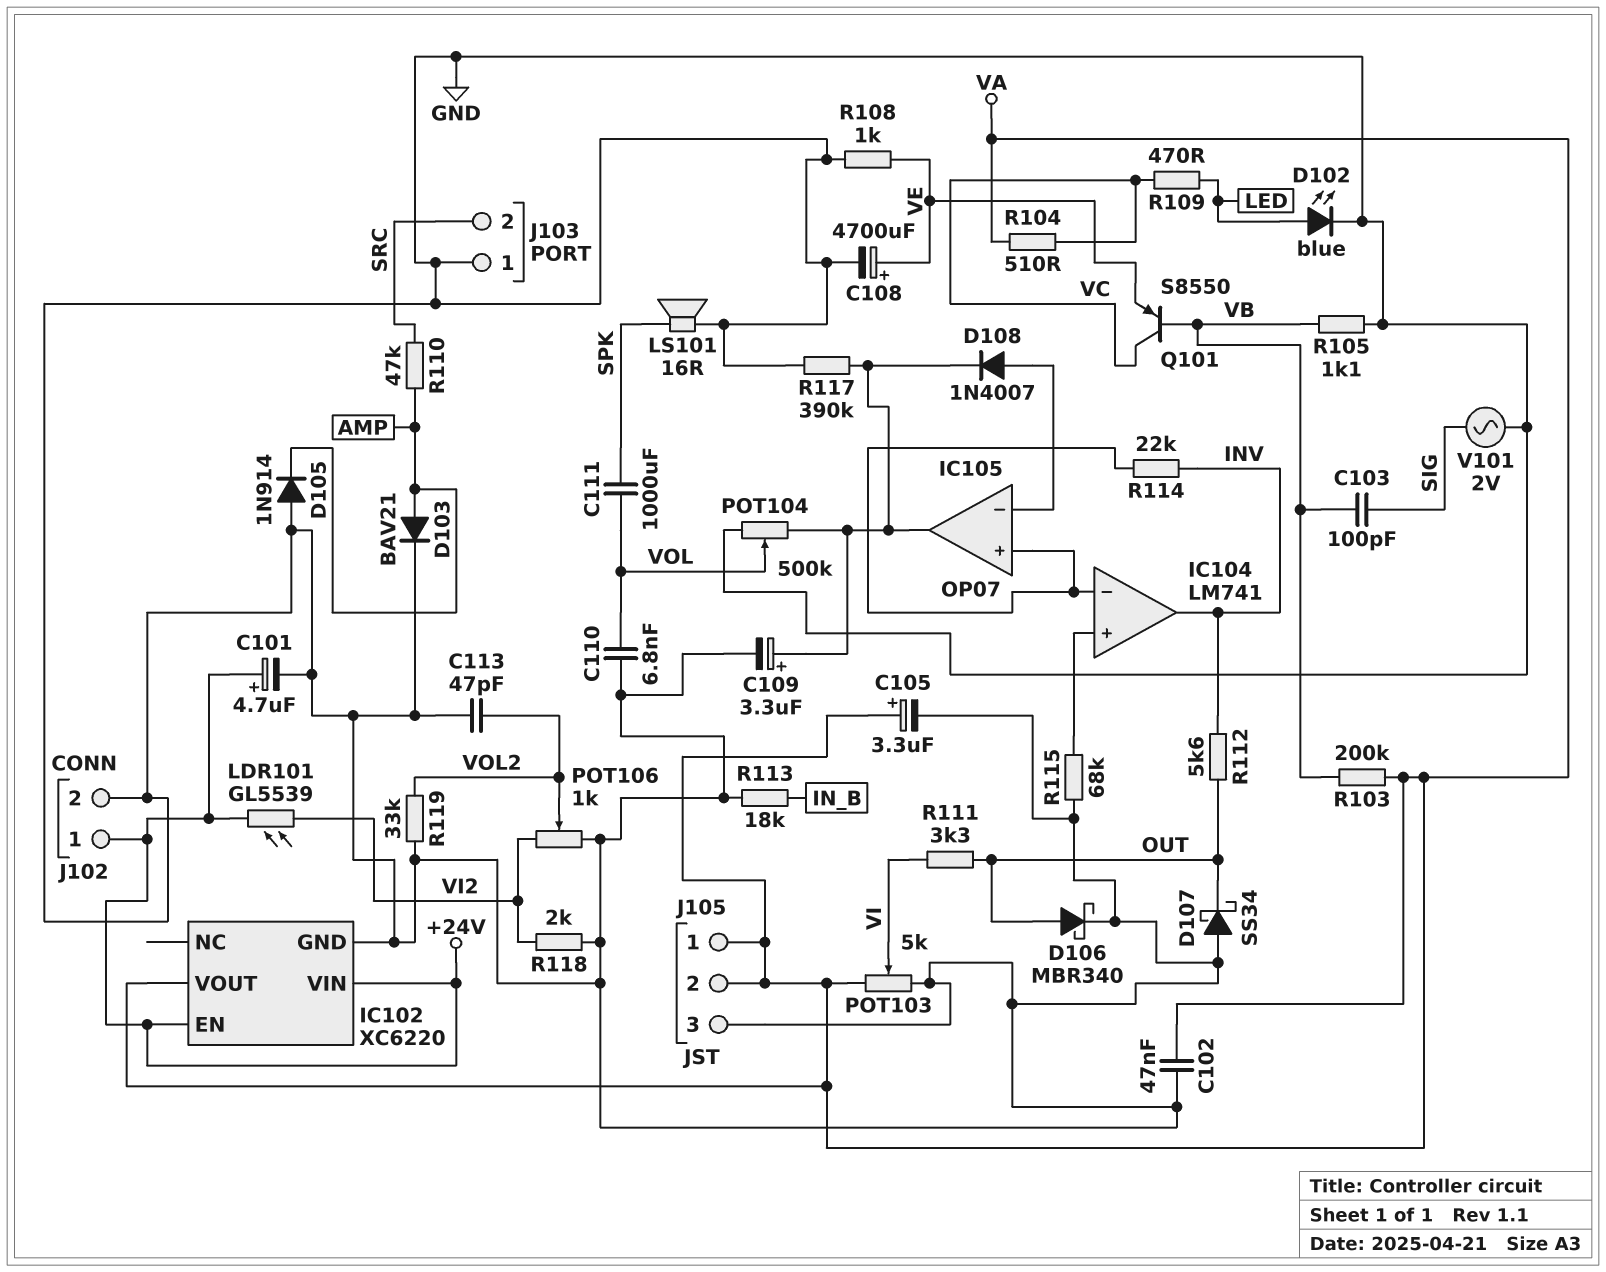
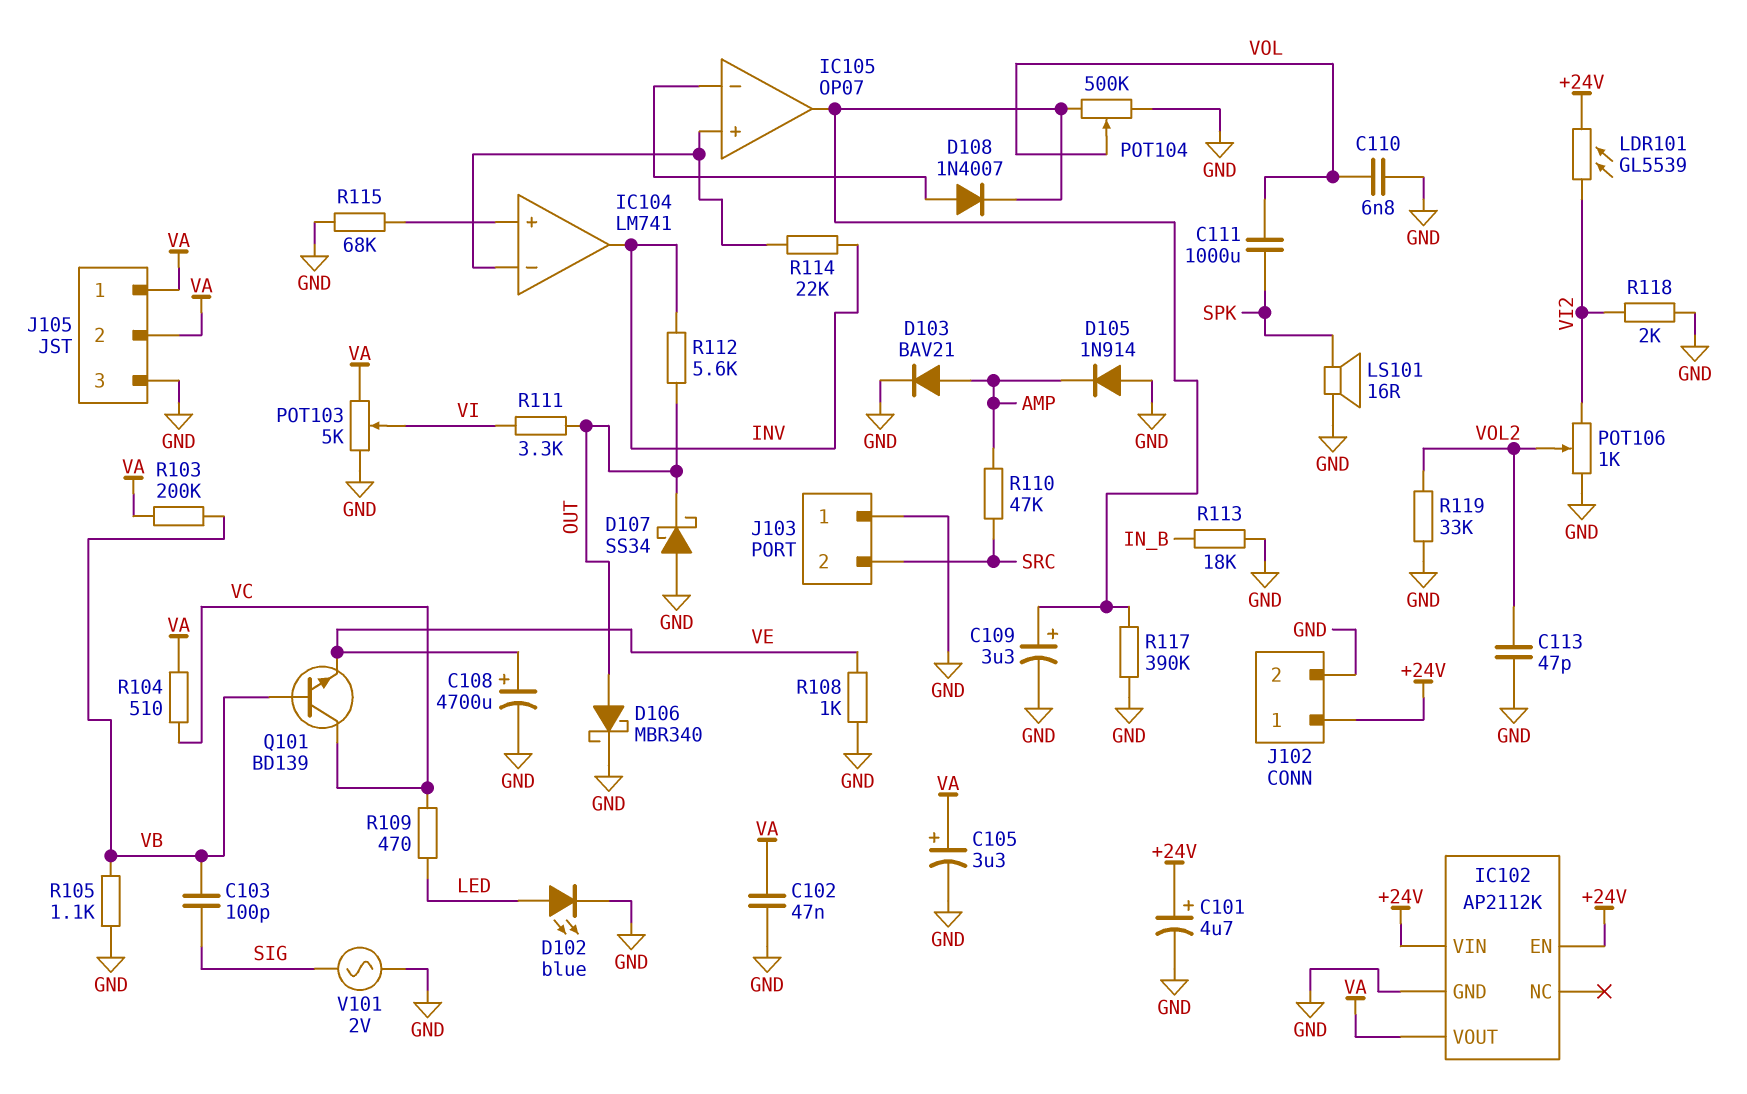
IC102: XC6220 -> AP2112K
Q101: PNP S8550 (B VB, C VC, E VE) -> NPN BD139 (B VB, C VC, E VE)

